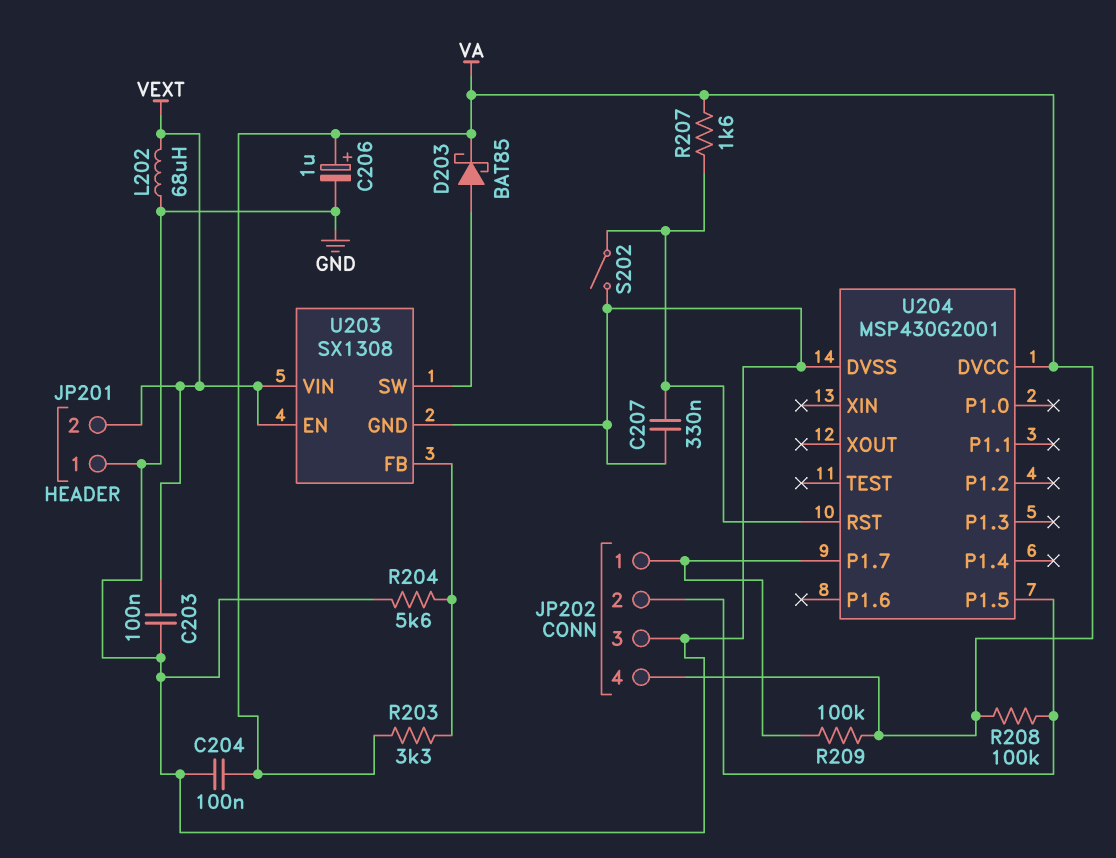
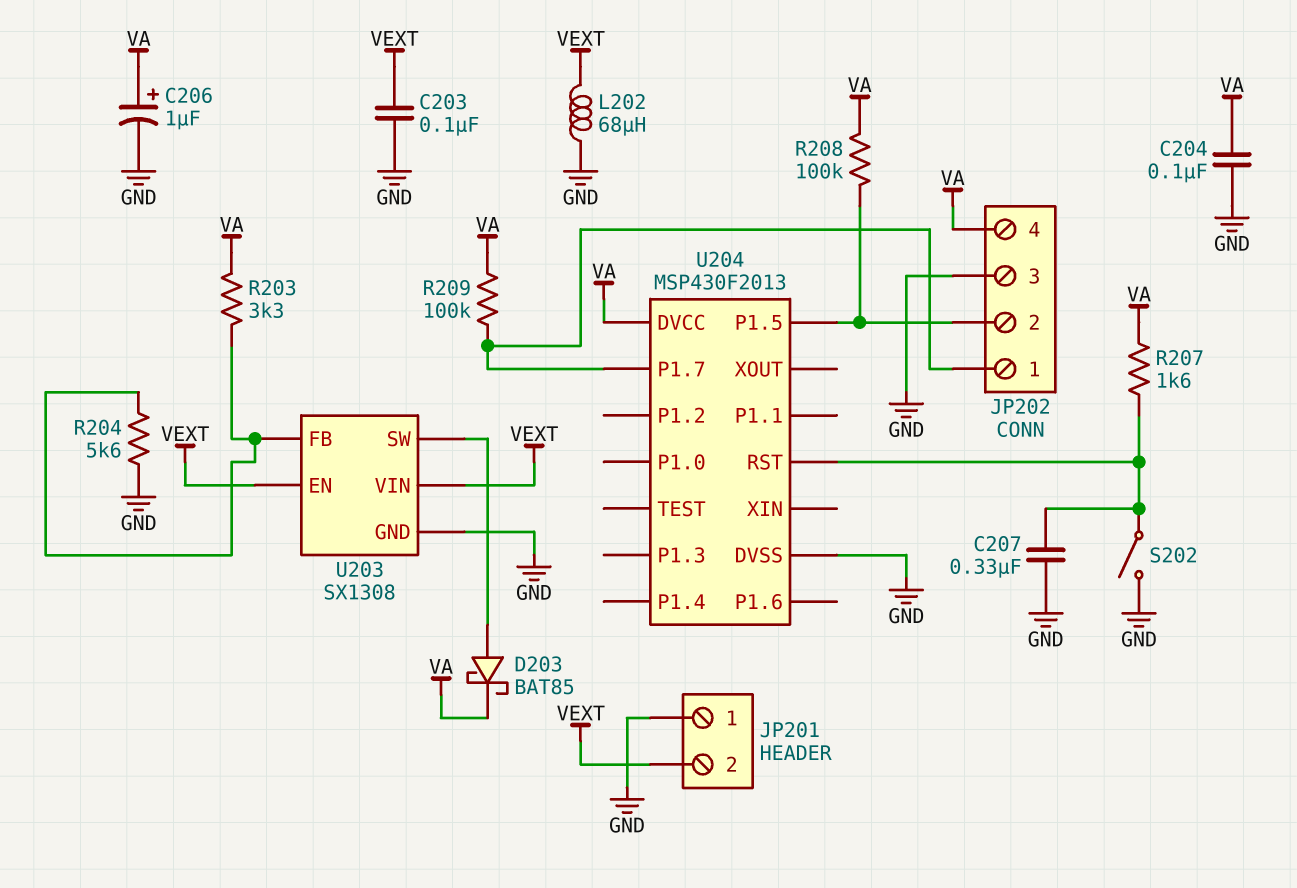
U204: MSP430G2001 -> MSP430F2013

